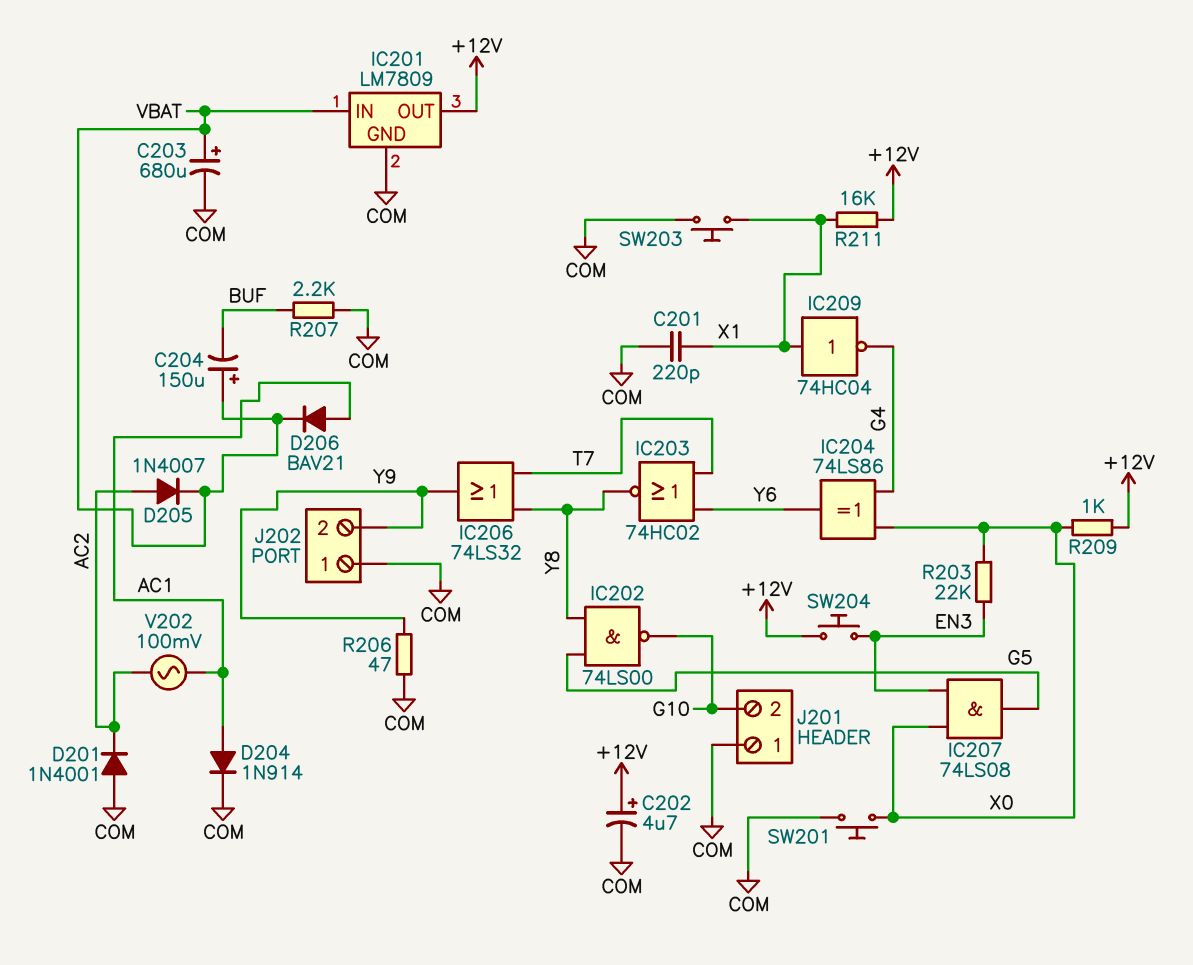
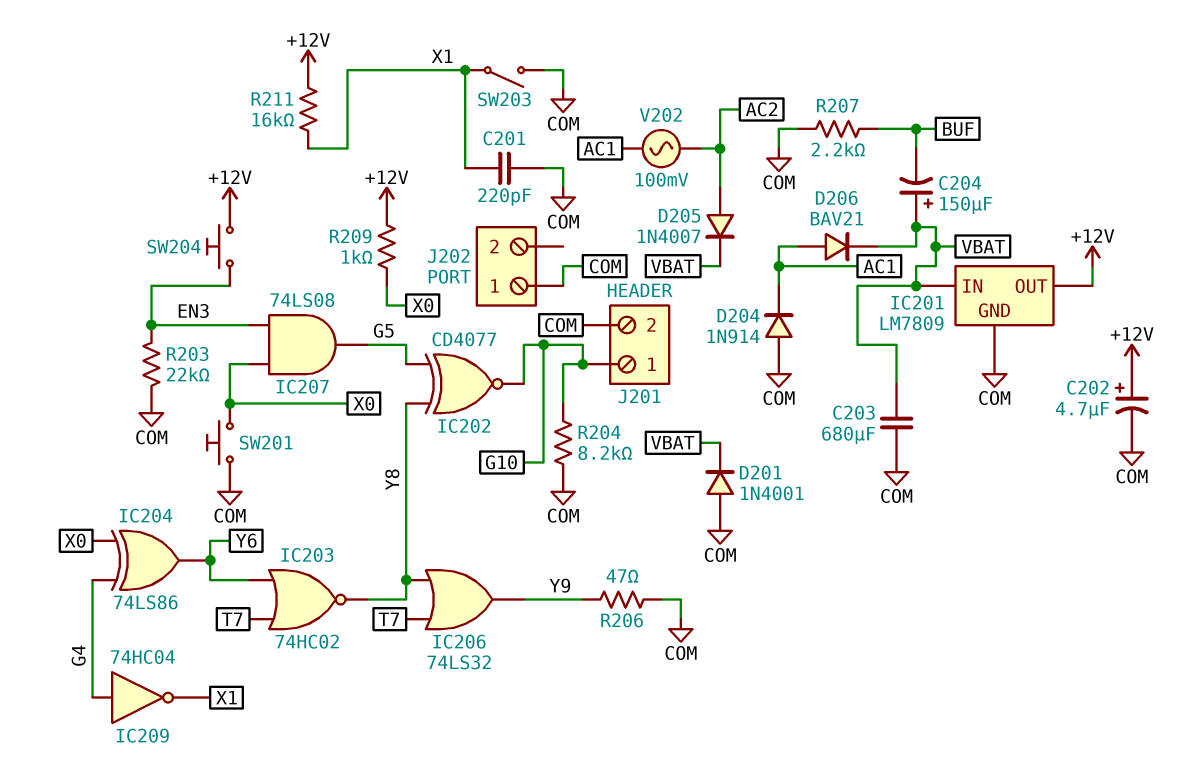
C203: 680uF (plus VBAT, minus COM) -> 680uF (COM, VBAT)
D201: diode 1N4001 (A COM, K AC2) -> diode 1N4001 (A COM, K VBAT)
D204: diode 1N914 (A AC1, K COM) -> diode 1N914 (A COM, K AC1)
IC202: NAND 74LS00 (in G5, in Y8, out G10) -> XNOR CD4077 (in G5, in Y8, out G10)
IC209: NOT 74HC04 (in X1, out G4) -> NOT 74HC04 (in G4, out X1)
J201 pin 1: COM -> G10
J201 pin 2: G10 -> COM
J202 pin 2: Y9 -> none
R203: 22k (EN3, X0) -> 22k (COM, EN3)
R204: none -> 8.2k (COM, G10)
SW203: button (COM, X1) -> switch (COM, X1)

